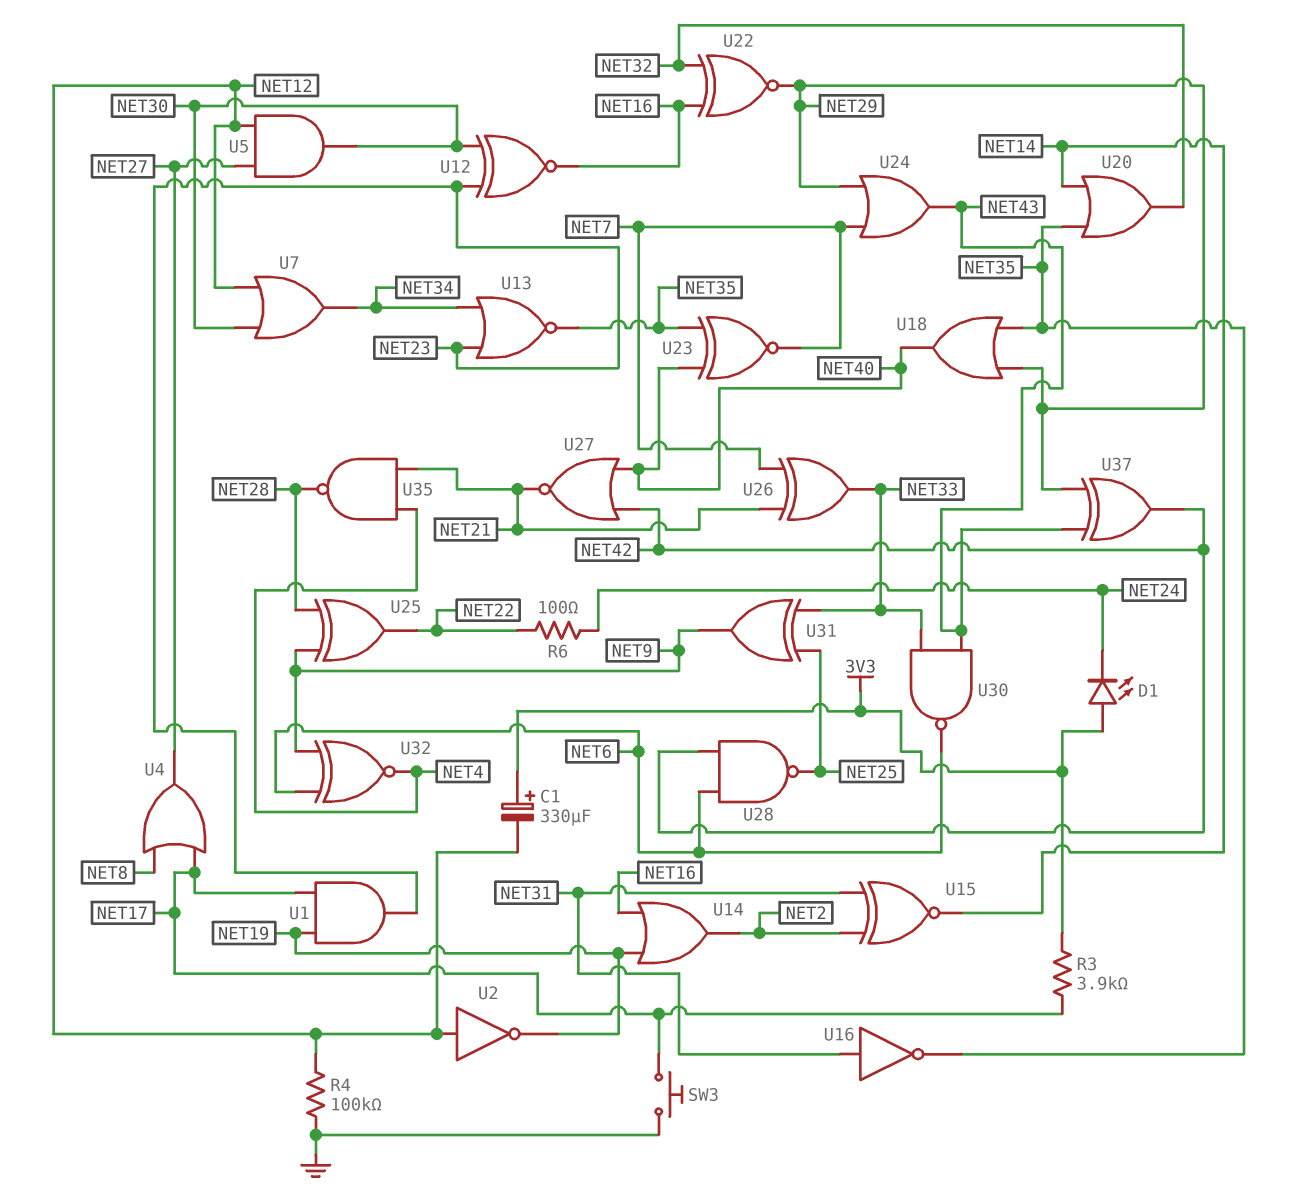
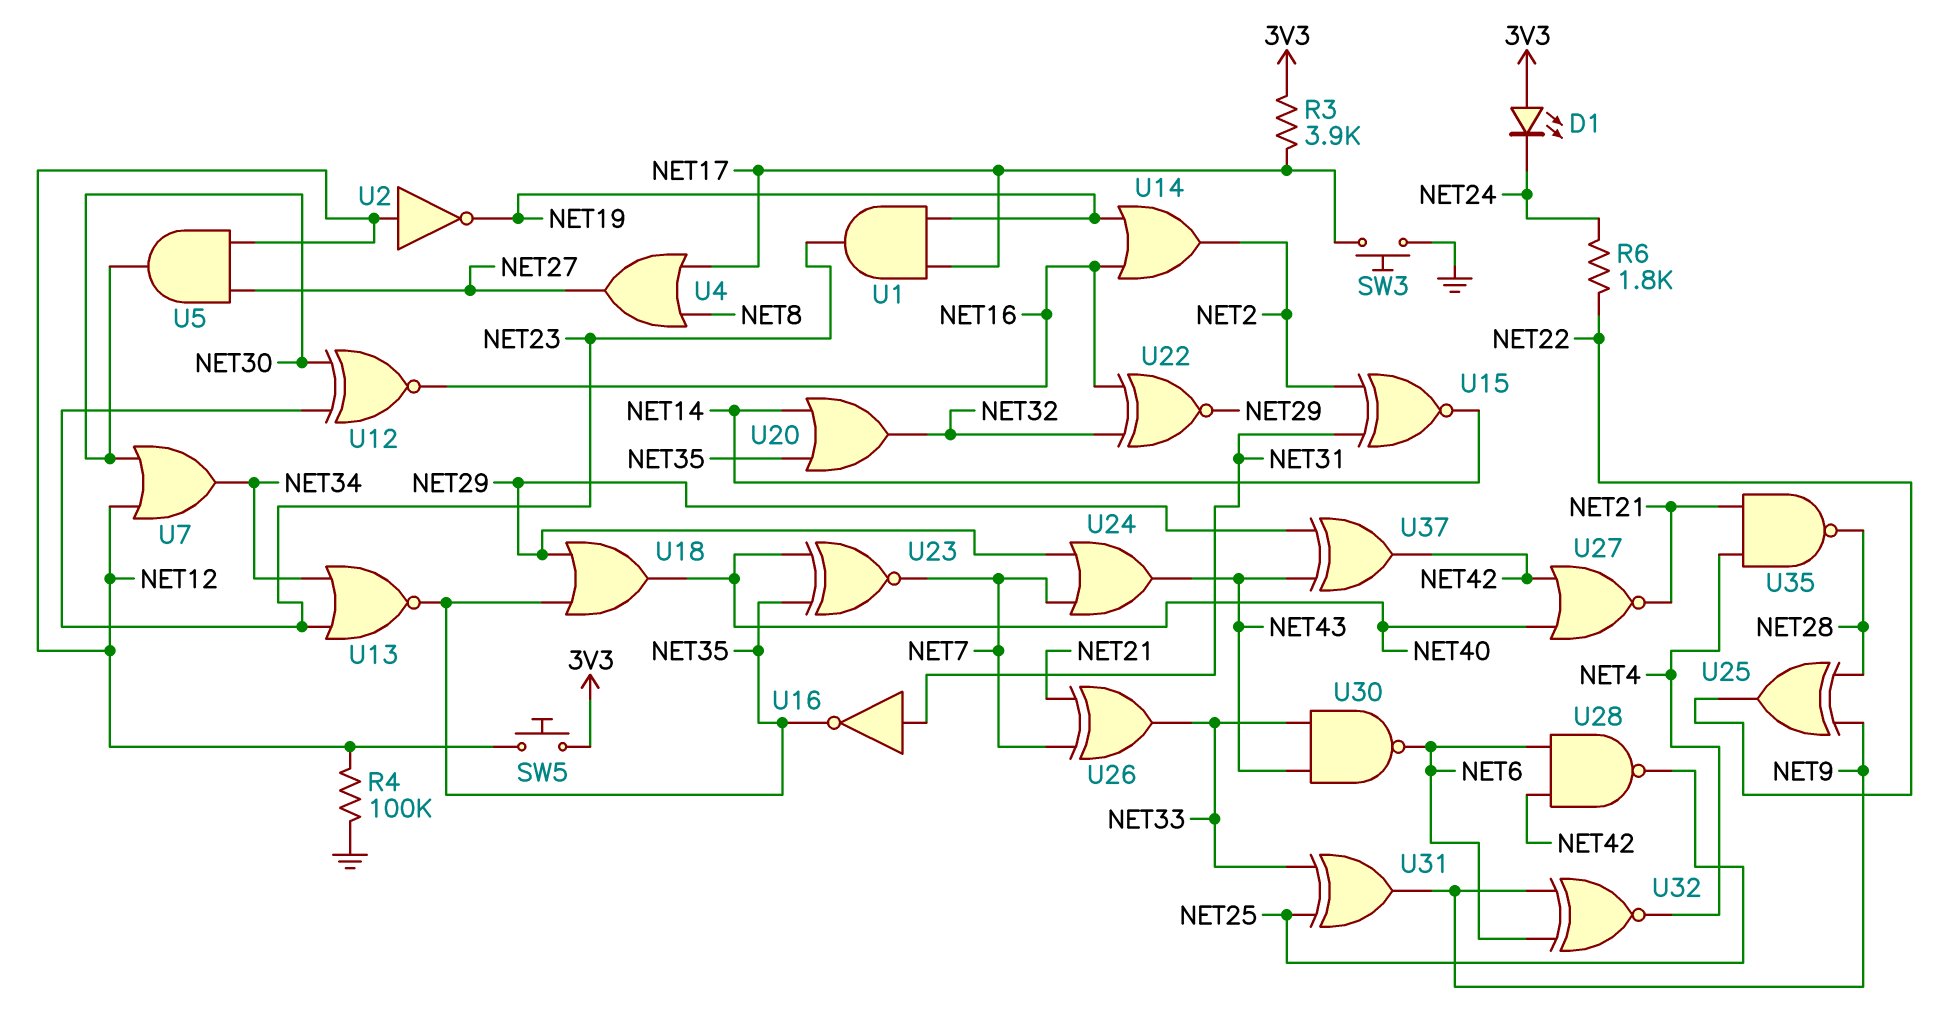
C1: 330uF (plus 3V3, minus NET12) -> none
R6: 100 (NET22, NET24) -> 1.8k (NET22, NET24)
SW5: none -> button (3V3, NET12)

